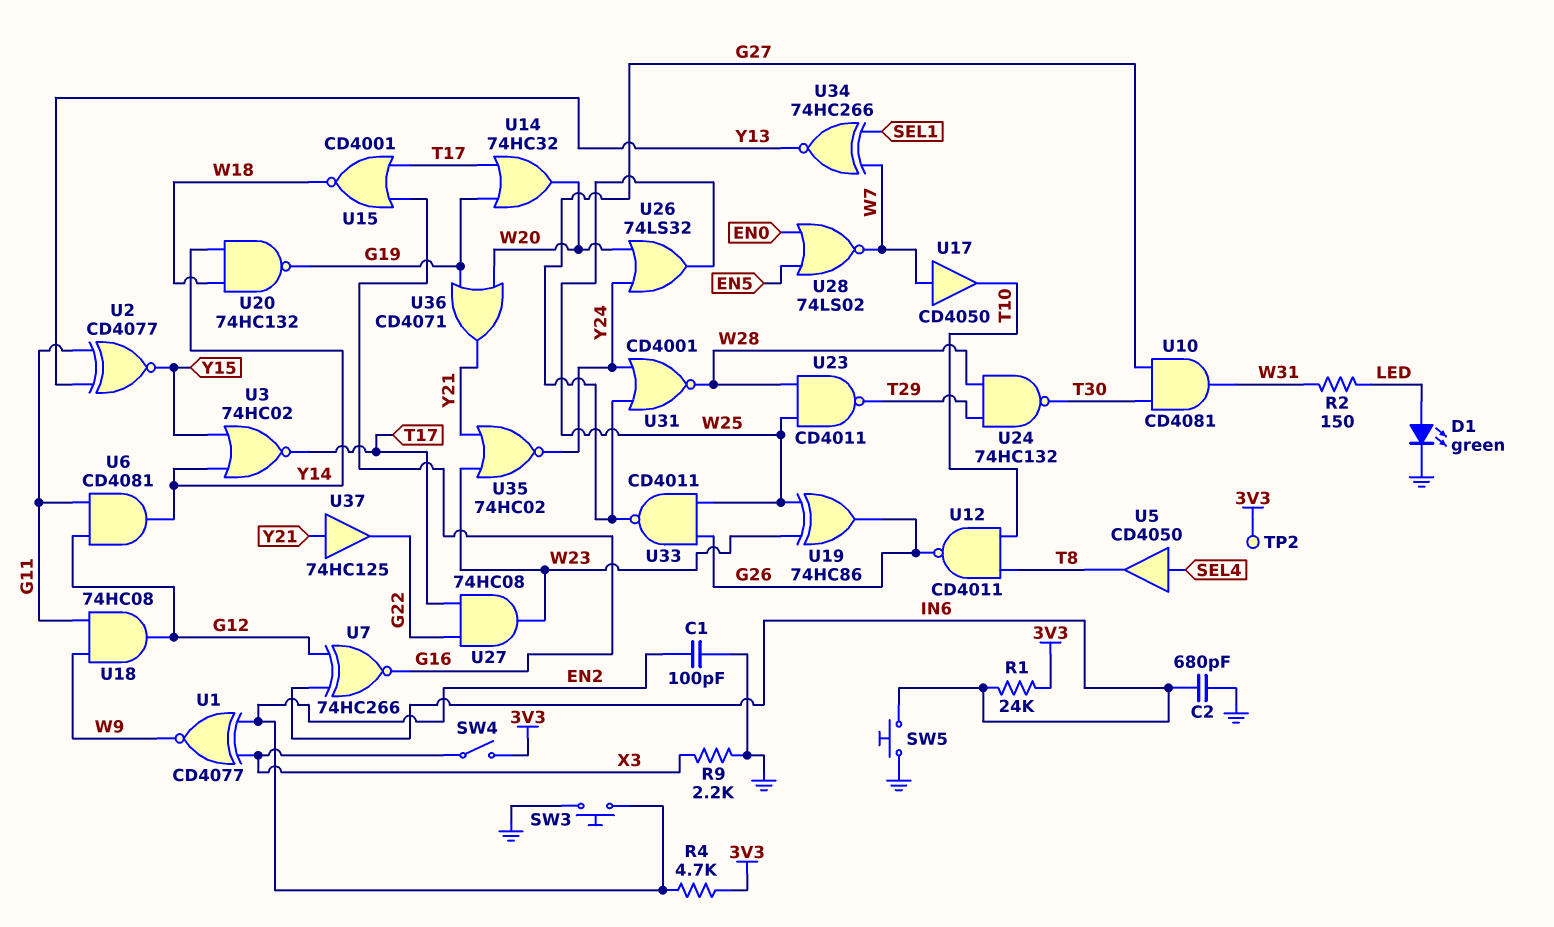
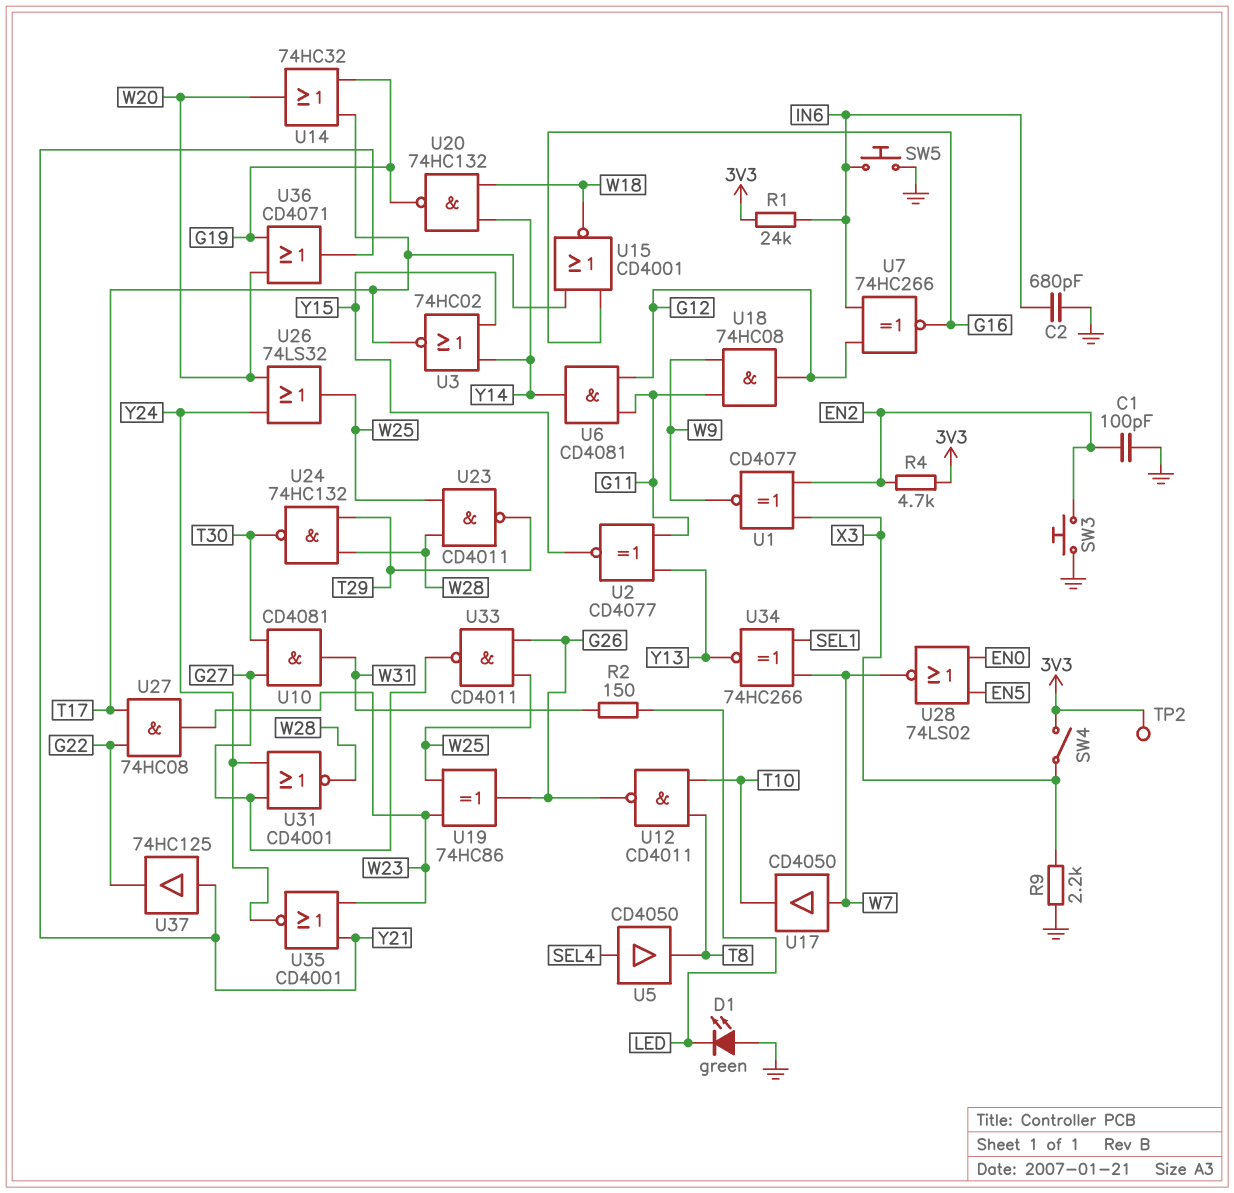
D1: LED green (A LED, K GND) -> LED green (A GND, K LED)
U35: NOR 74HC02 (in W23, in Y21, out Y24) -> NOR CD4001 (in W23, in Y21, out Y24)

